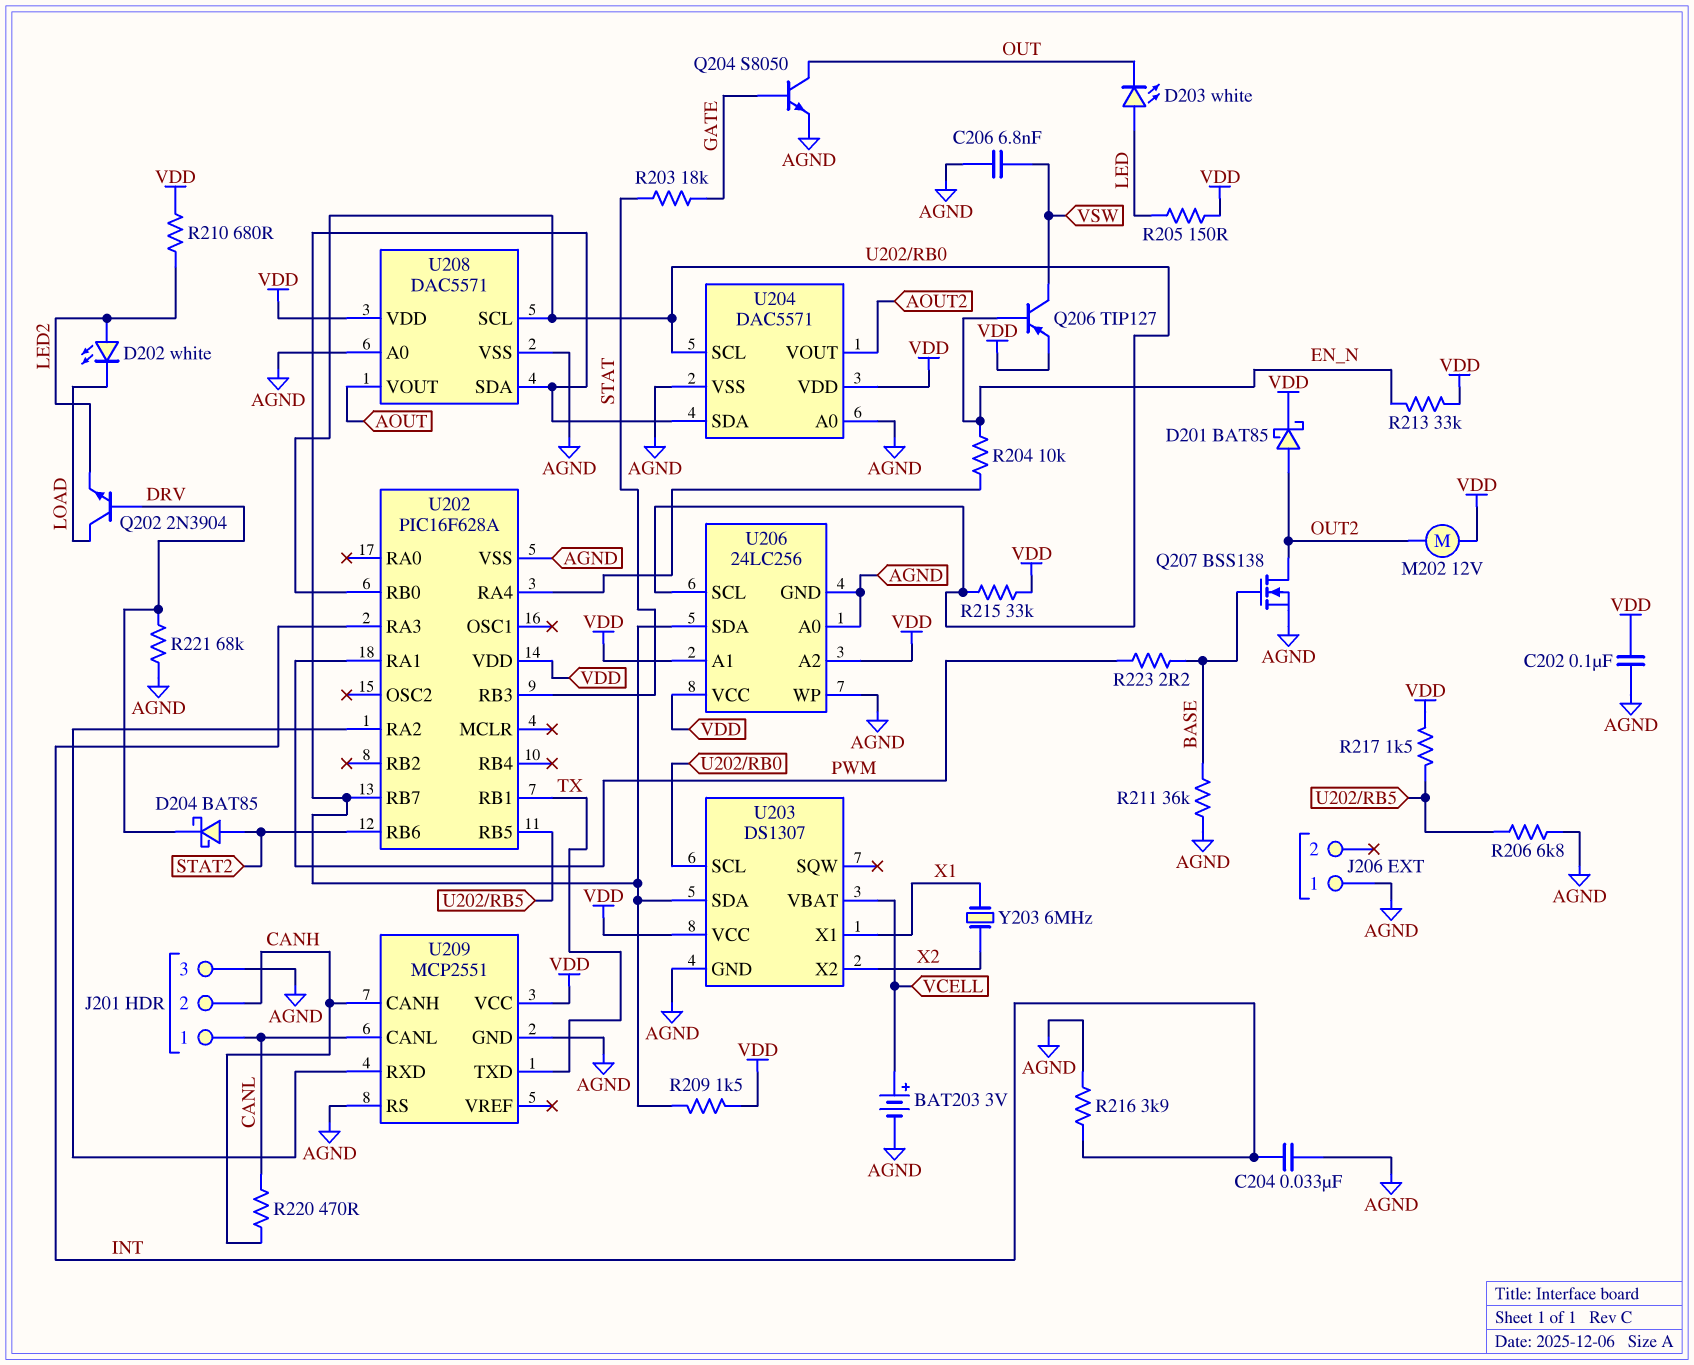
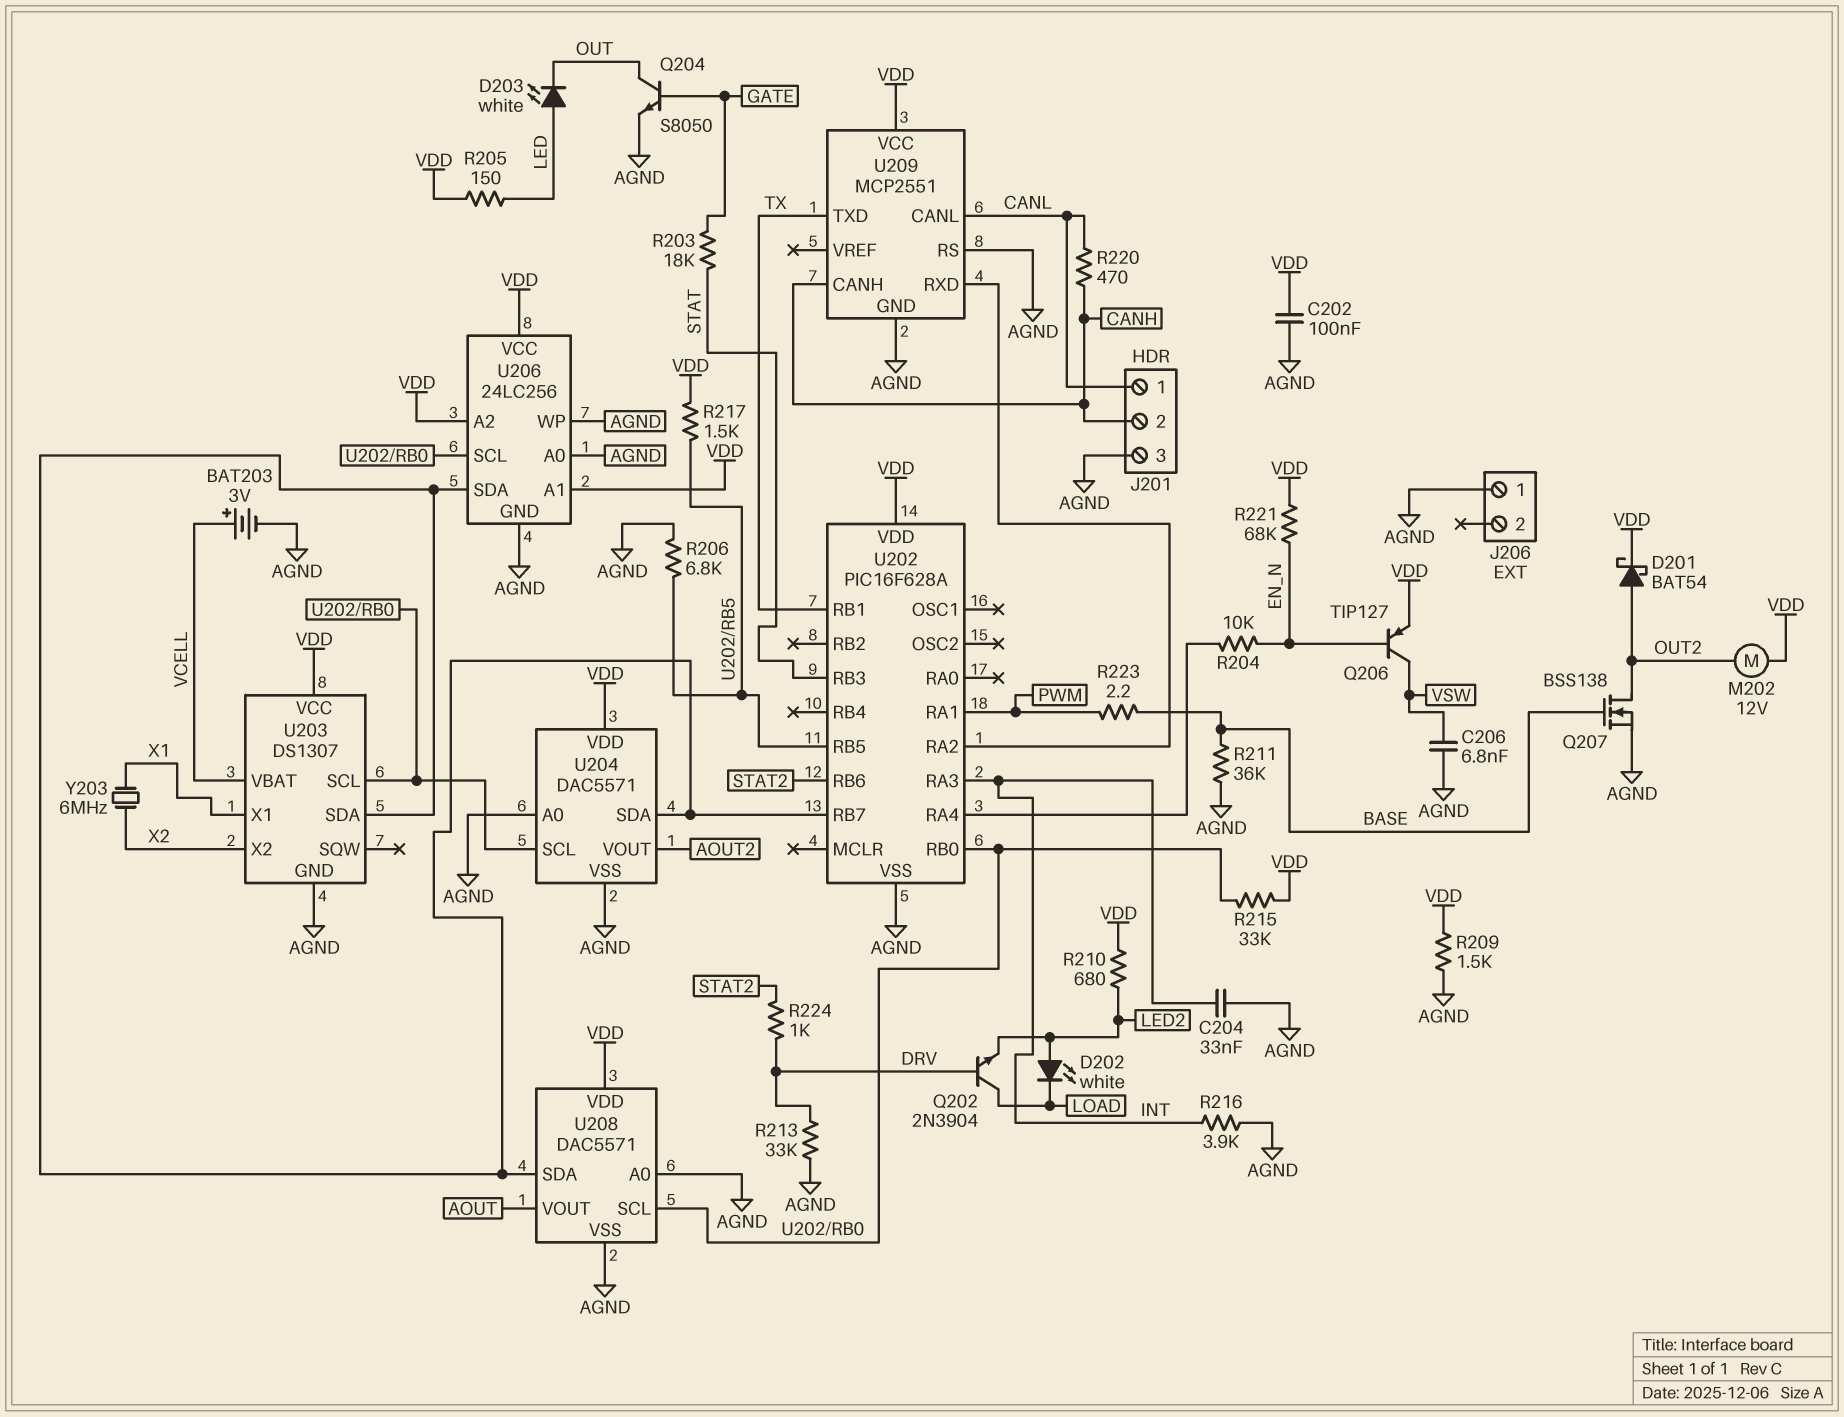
D201: schottky BAT85 (A OUT2, K VDD) -> schottky BAT54 (A OUT2, K VDD)
D204: schottky BAT85 (A STAT2, K DRV) -> none
R209: 1.5k (U202/RB7, VDD) -> 1.5k (AGND, VDD)
R213: 33k (EN_N, VDD) -> 33k (AGND, DRV)
R221: 68k (AGND, DRV) -> 68k (EN_N, VDD)
R224: none -> 1k (DRV, STAT2)

